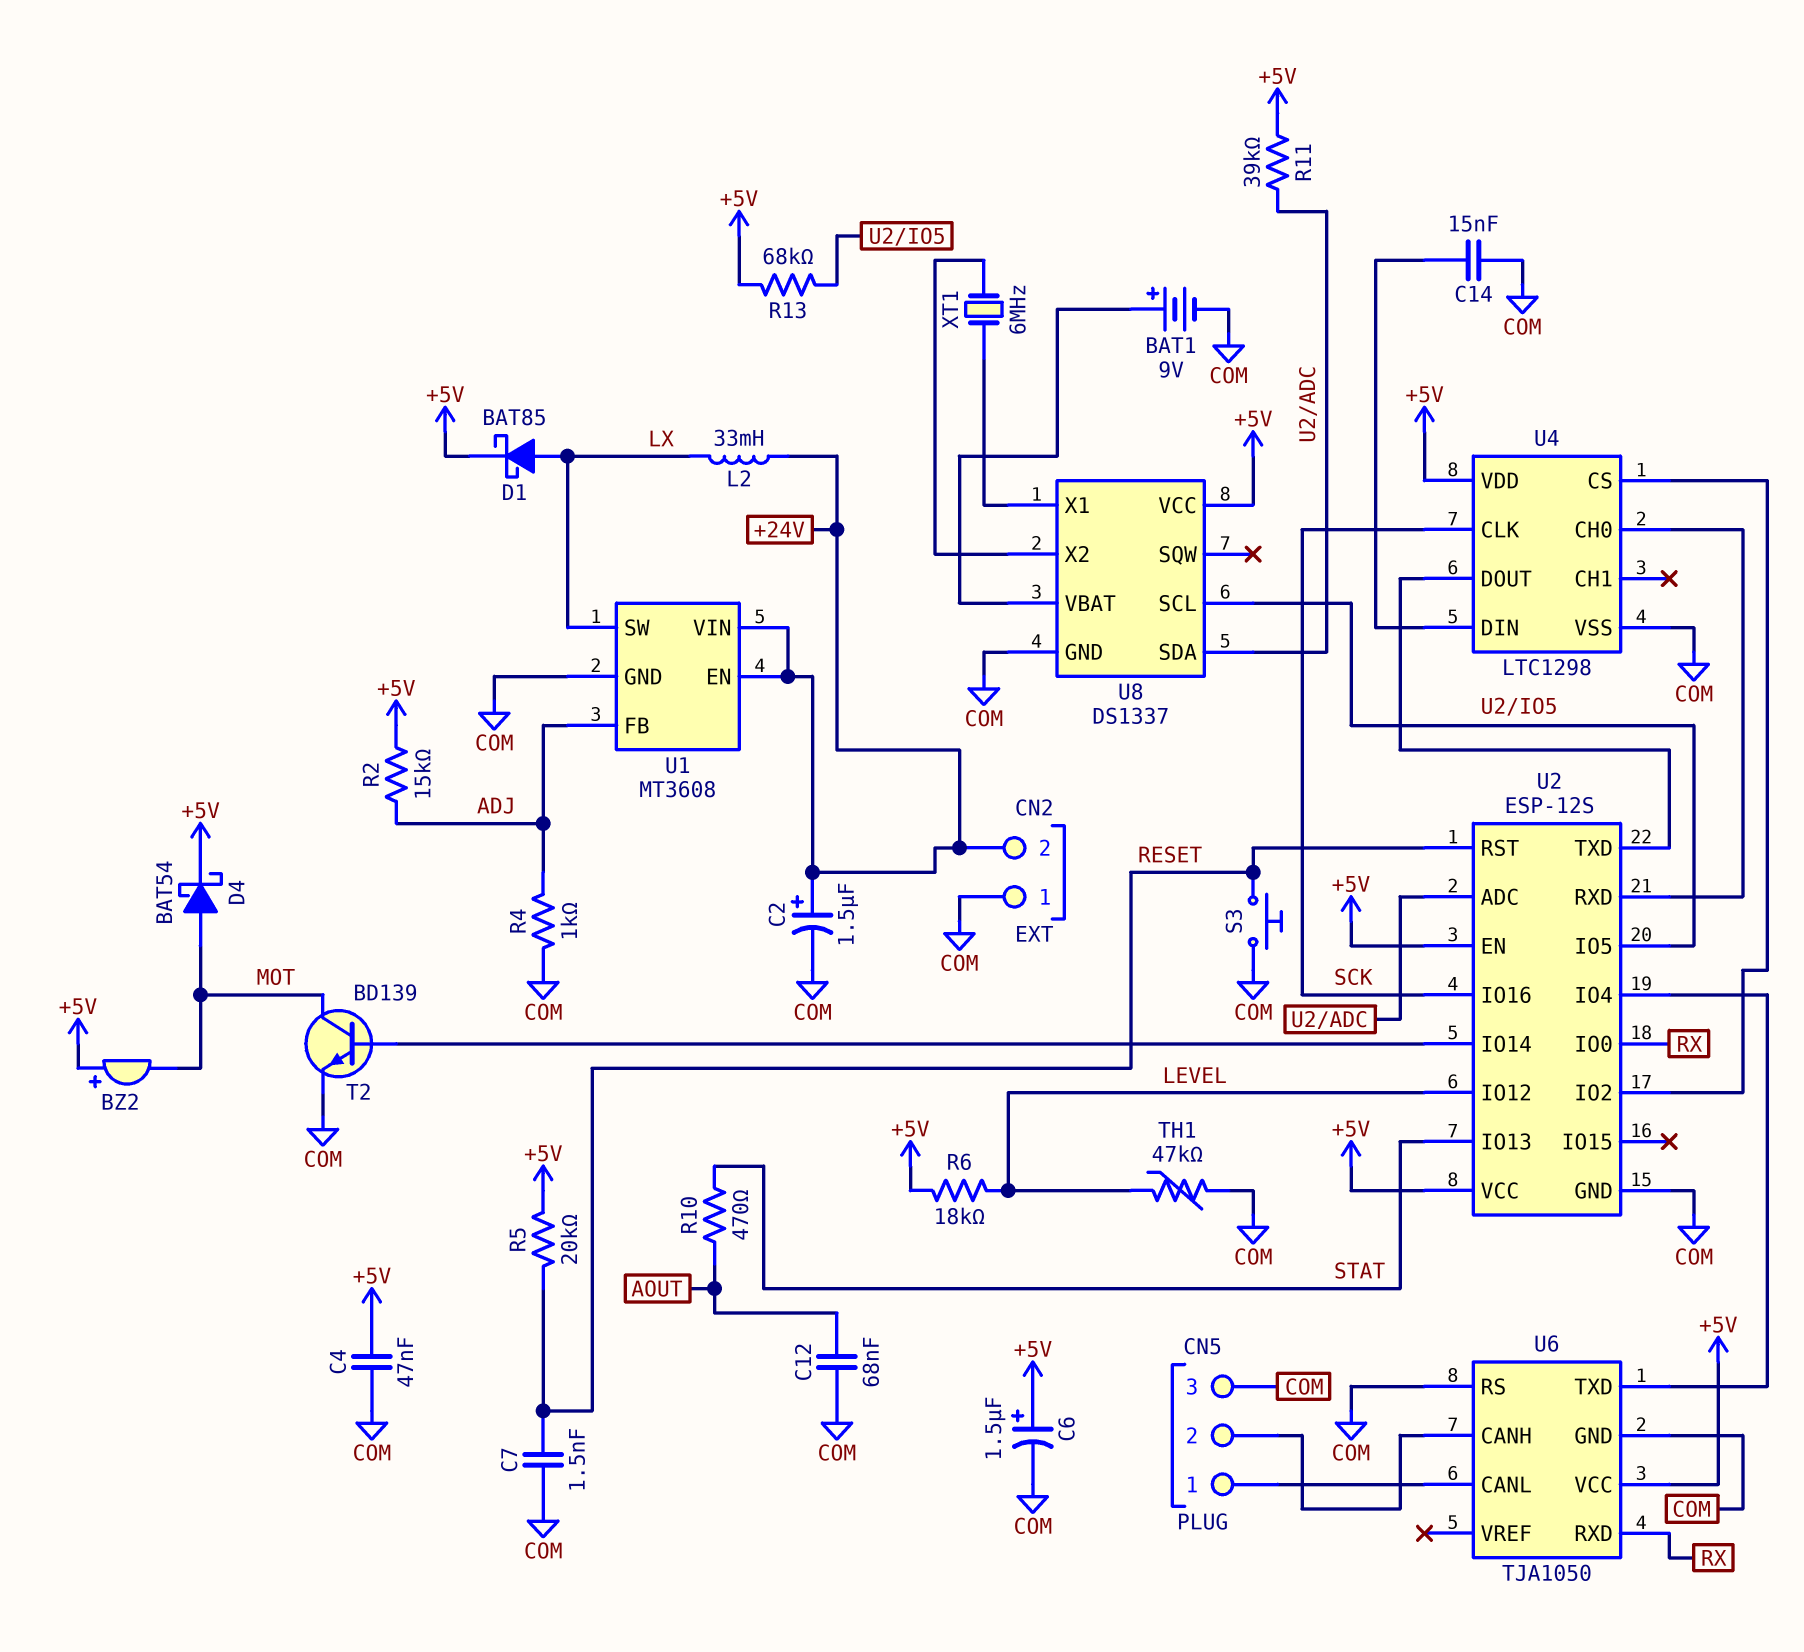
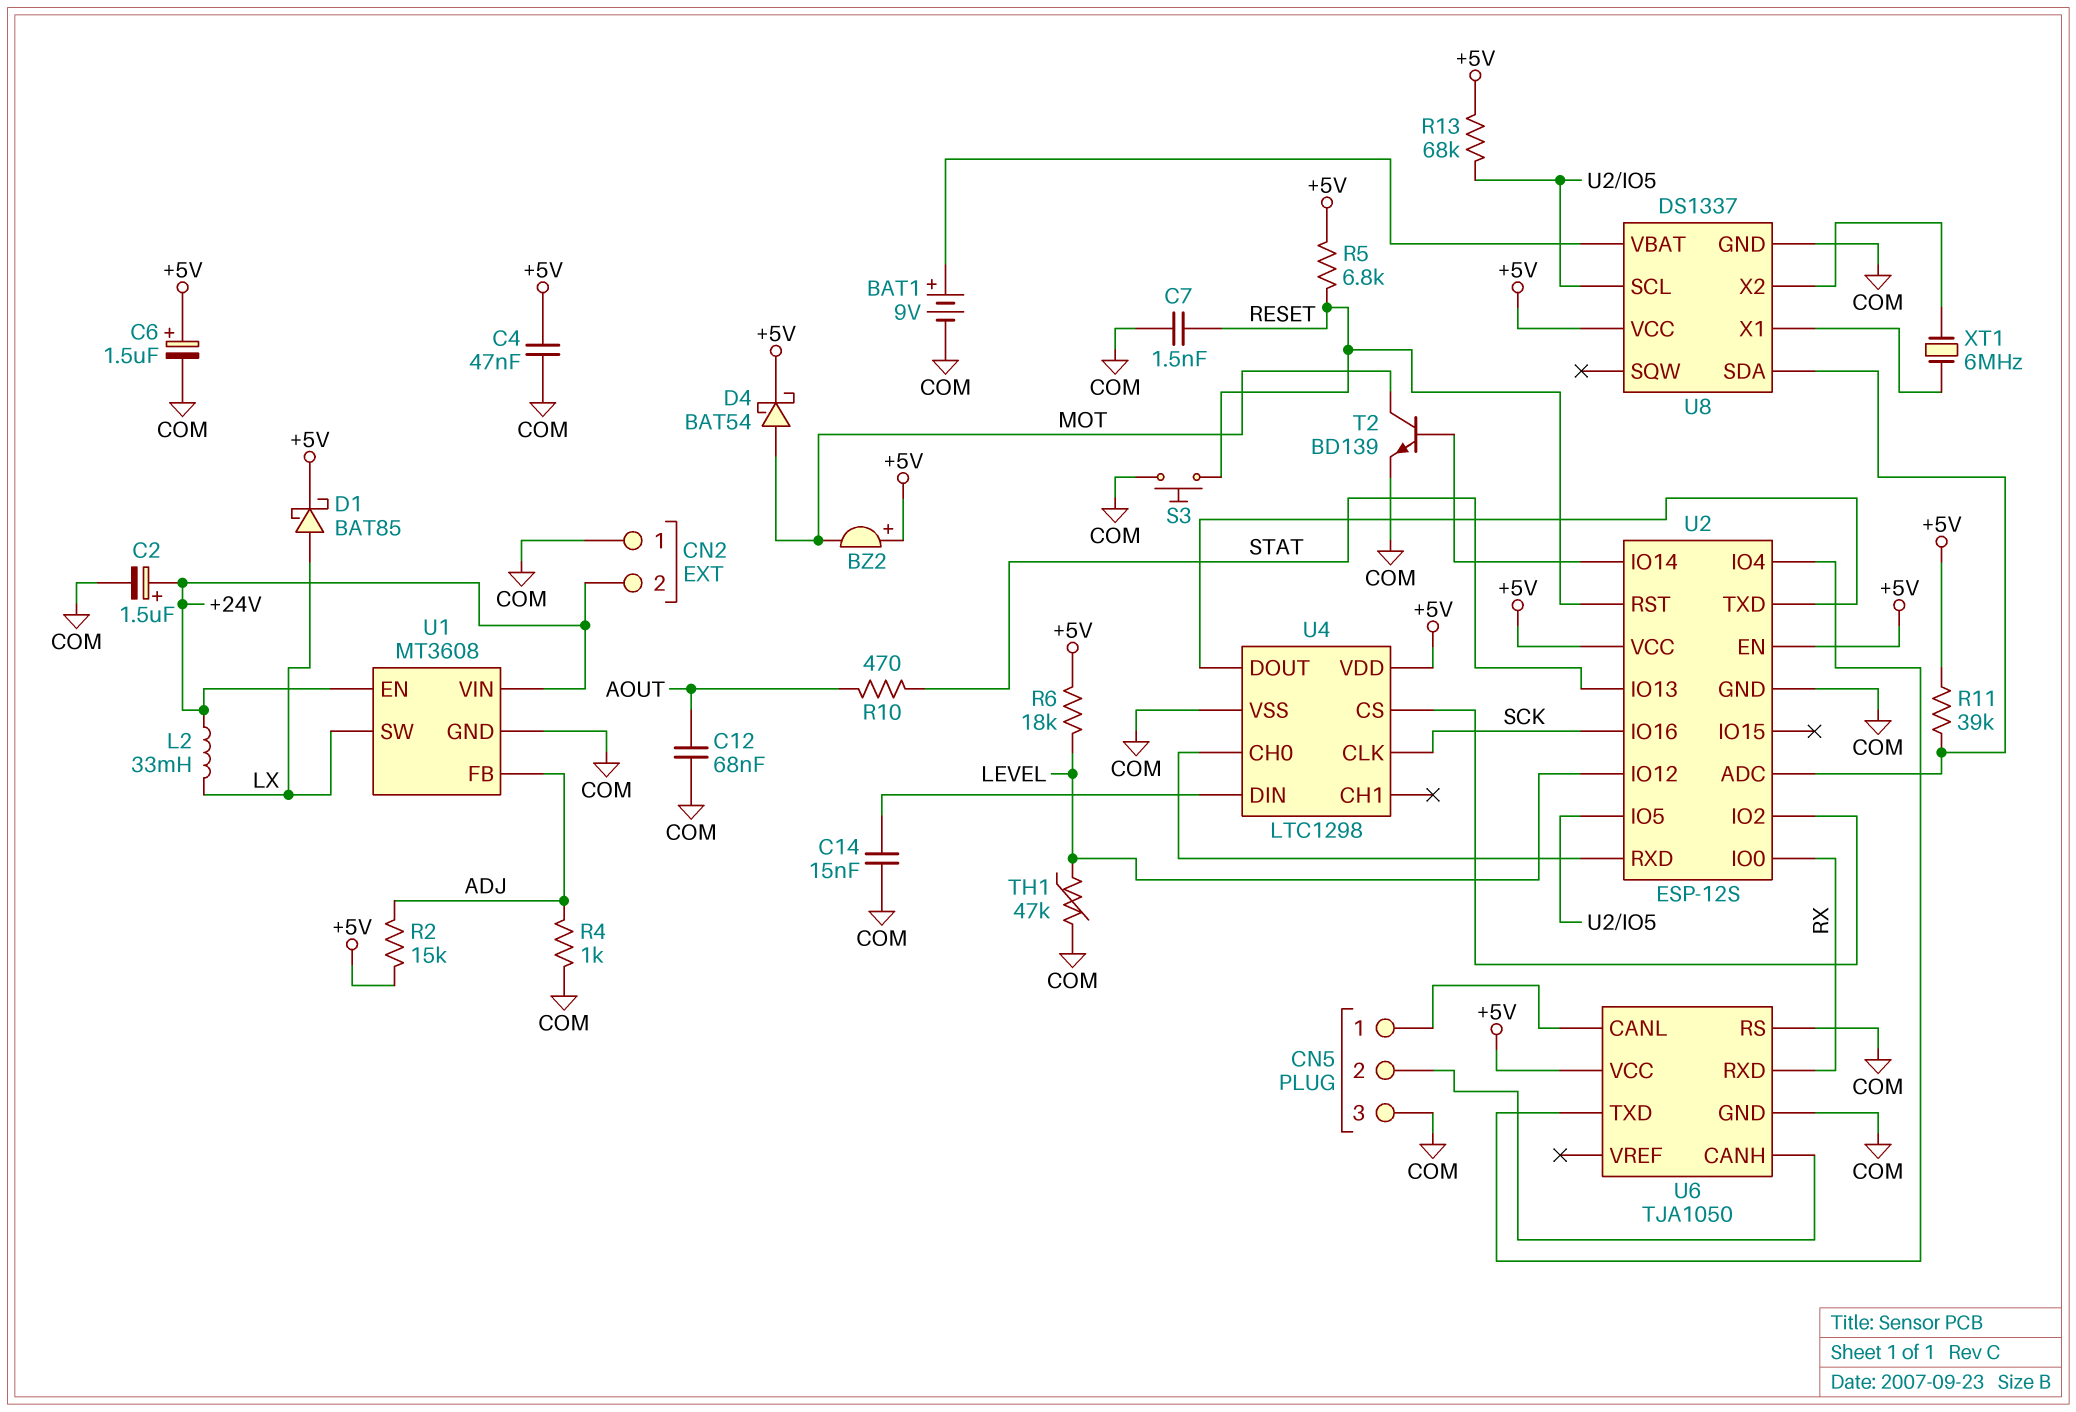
R5: 20k (+5V, RESET) -> 6.8k (+5V, RESET)

